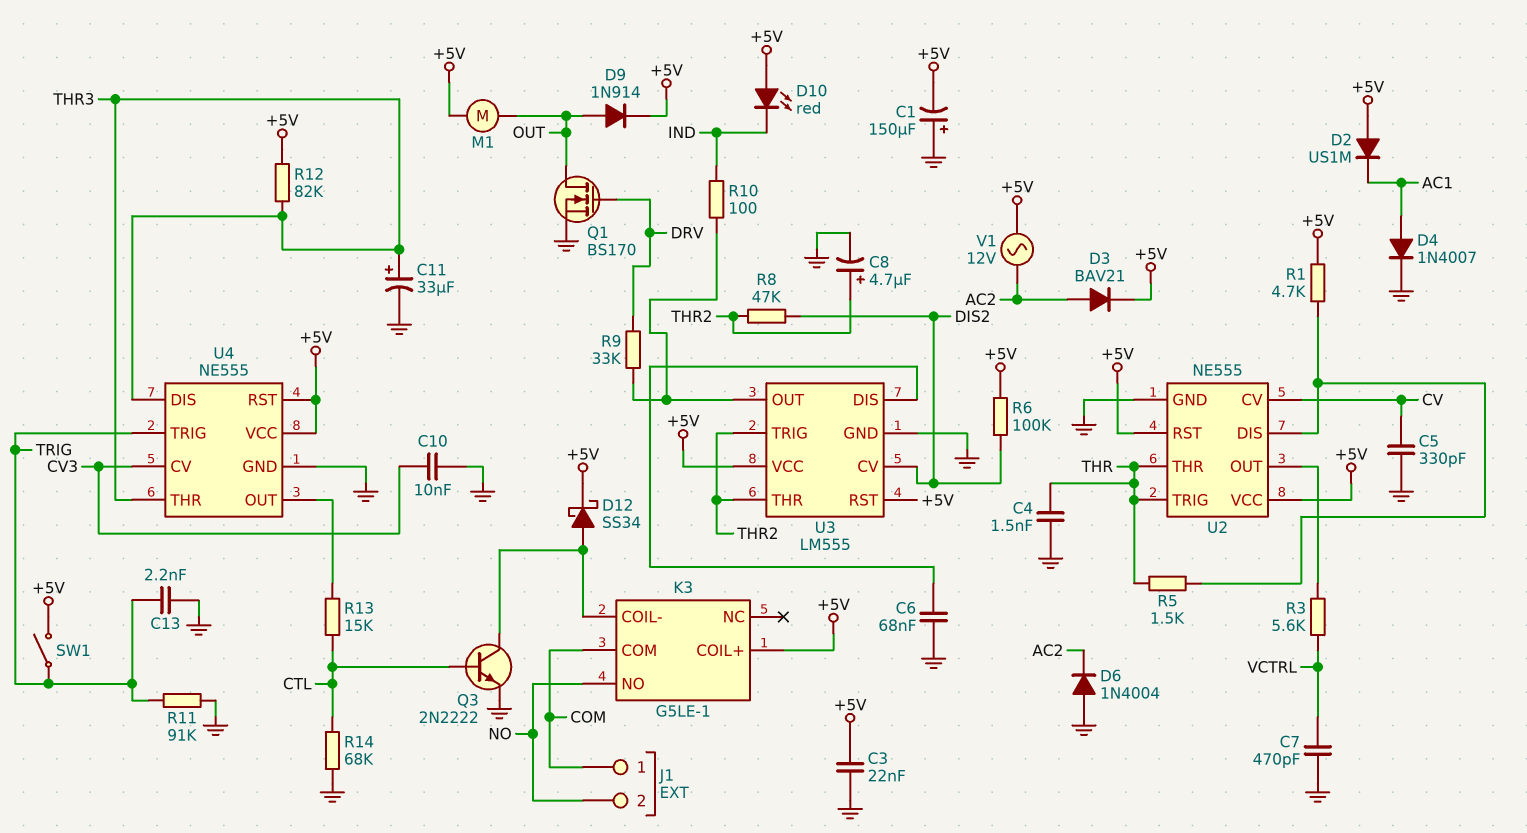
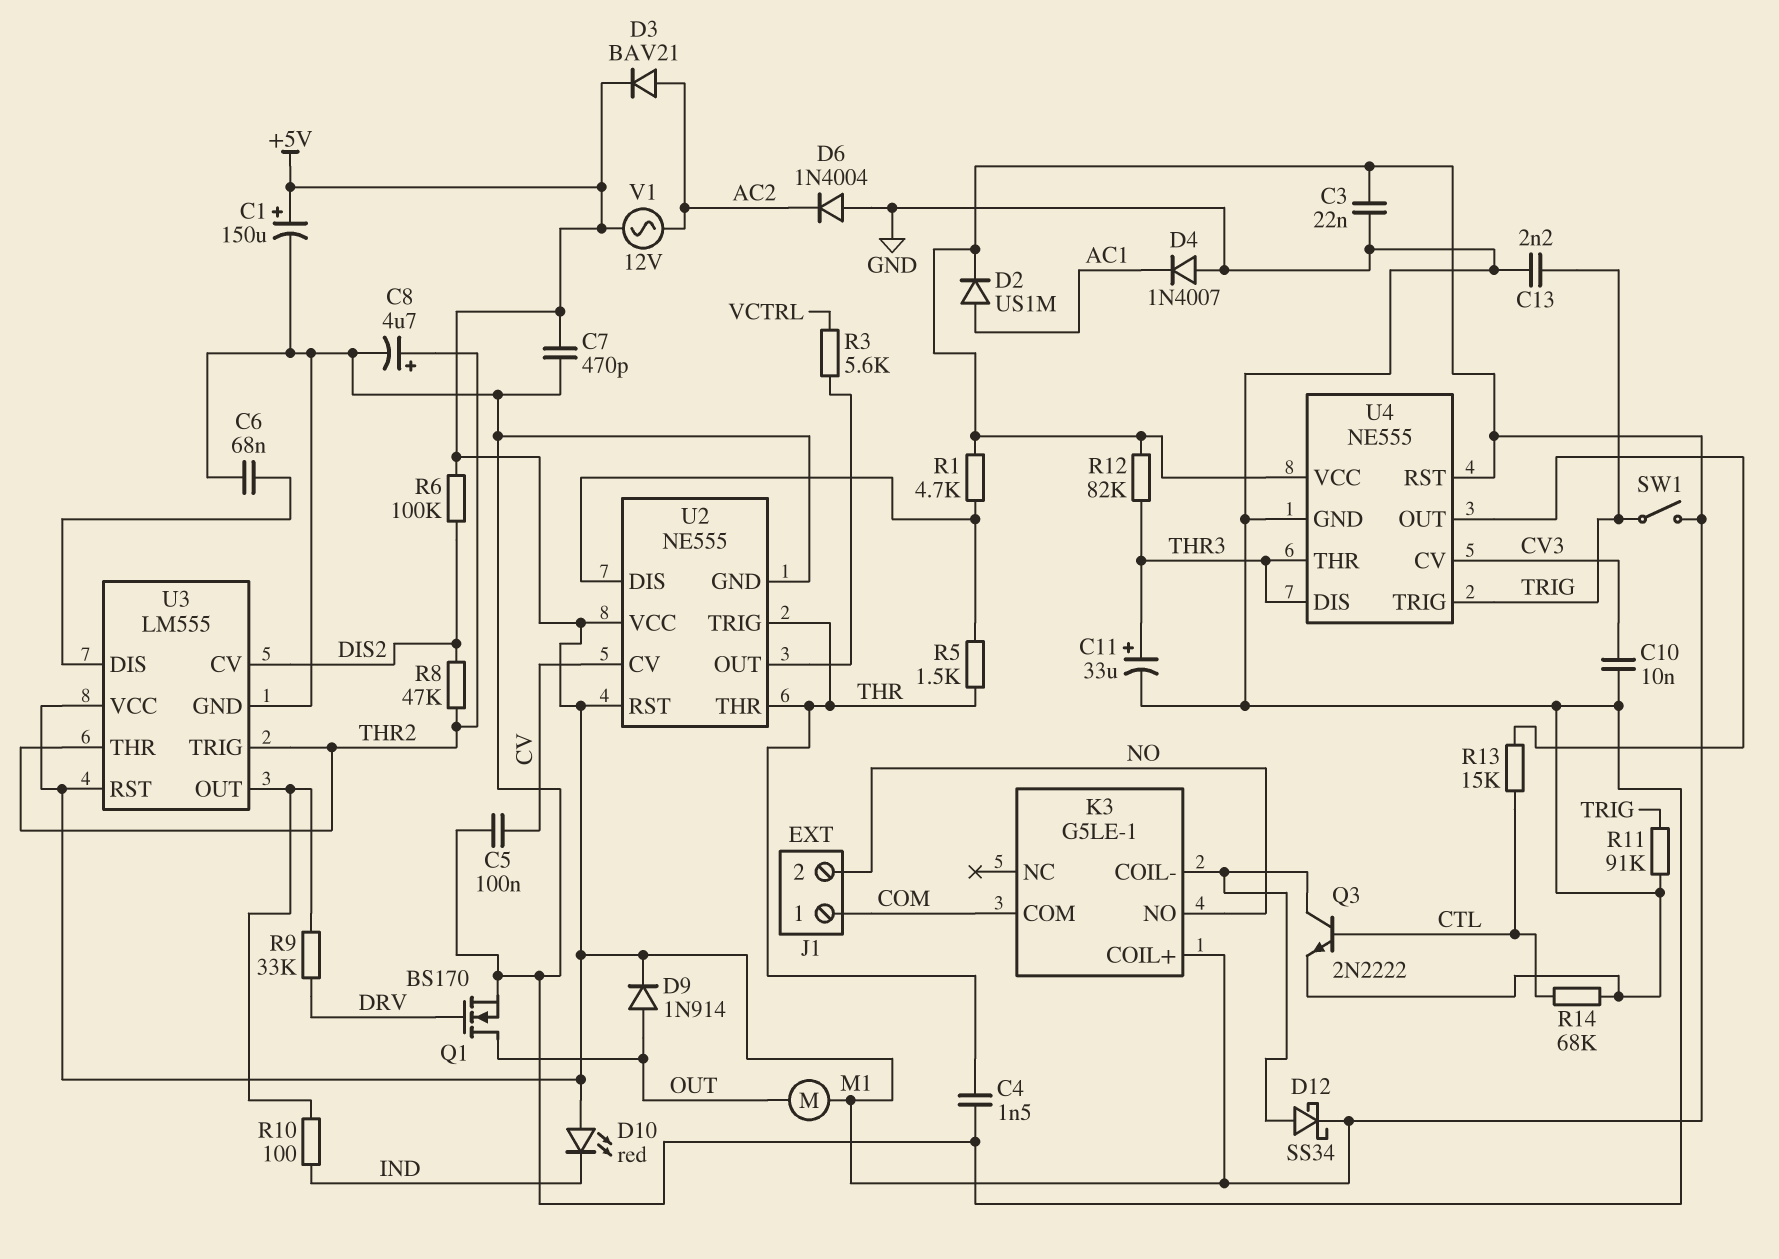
C1: 150uF (plus GND, minus +5V) -> 150uF (plus +5V, minus GND)
C5: 330pF (CV, GND) -> 100nF (CV, GND)
C7: 470pF (GND, VCTRL) -> 470pF (+5V, GND)
D2: diode US1M (A +5V, K AC1) -> diode US1M (A AC1, K +5V)
D4: diode 1N4007 (A AC1, K GND) -> diode 1N4007 (A GND, K AC1)

